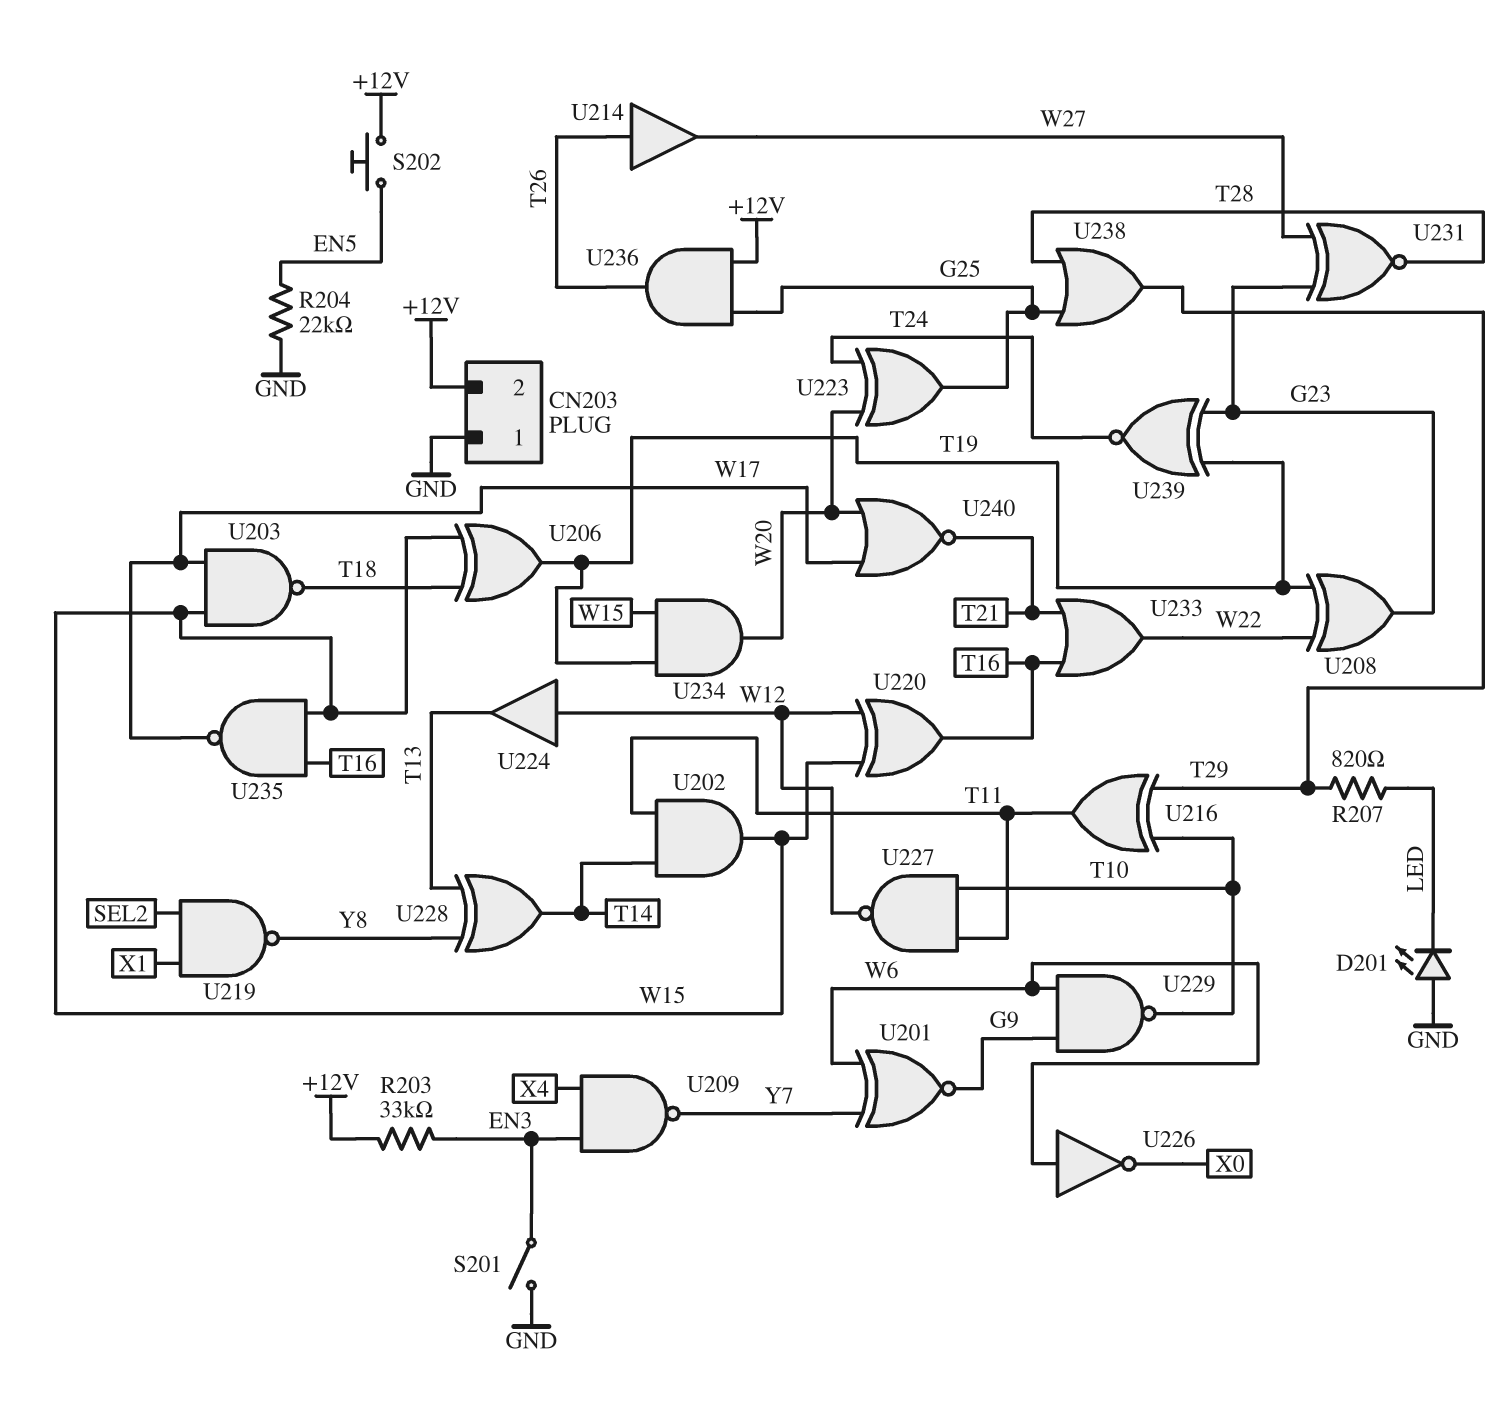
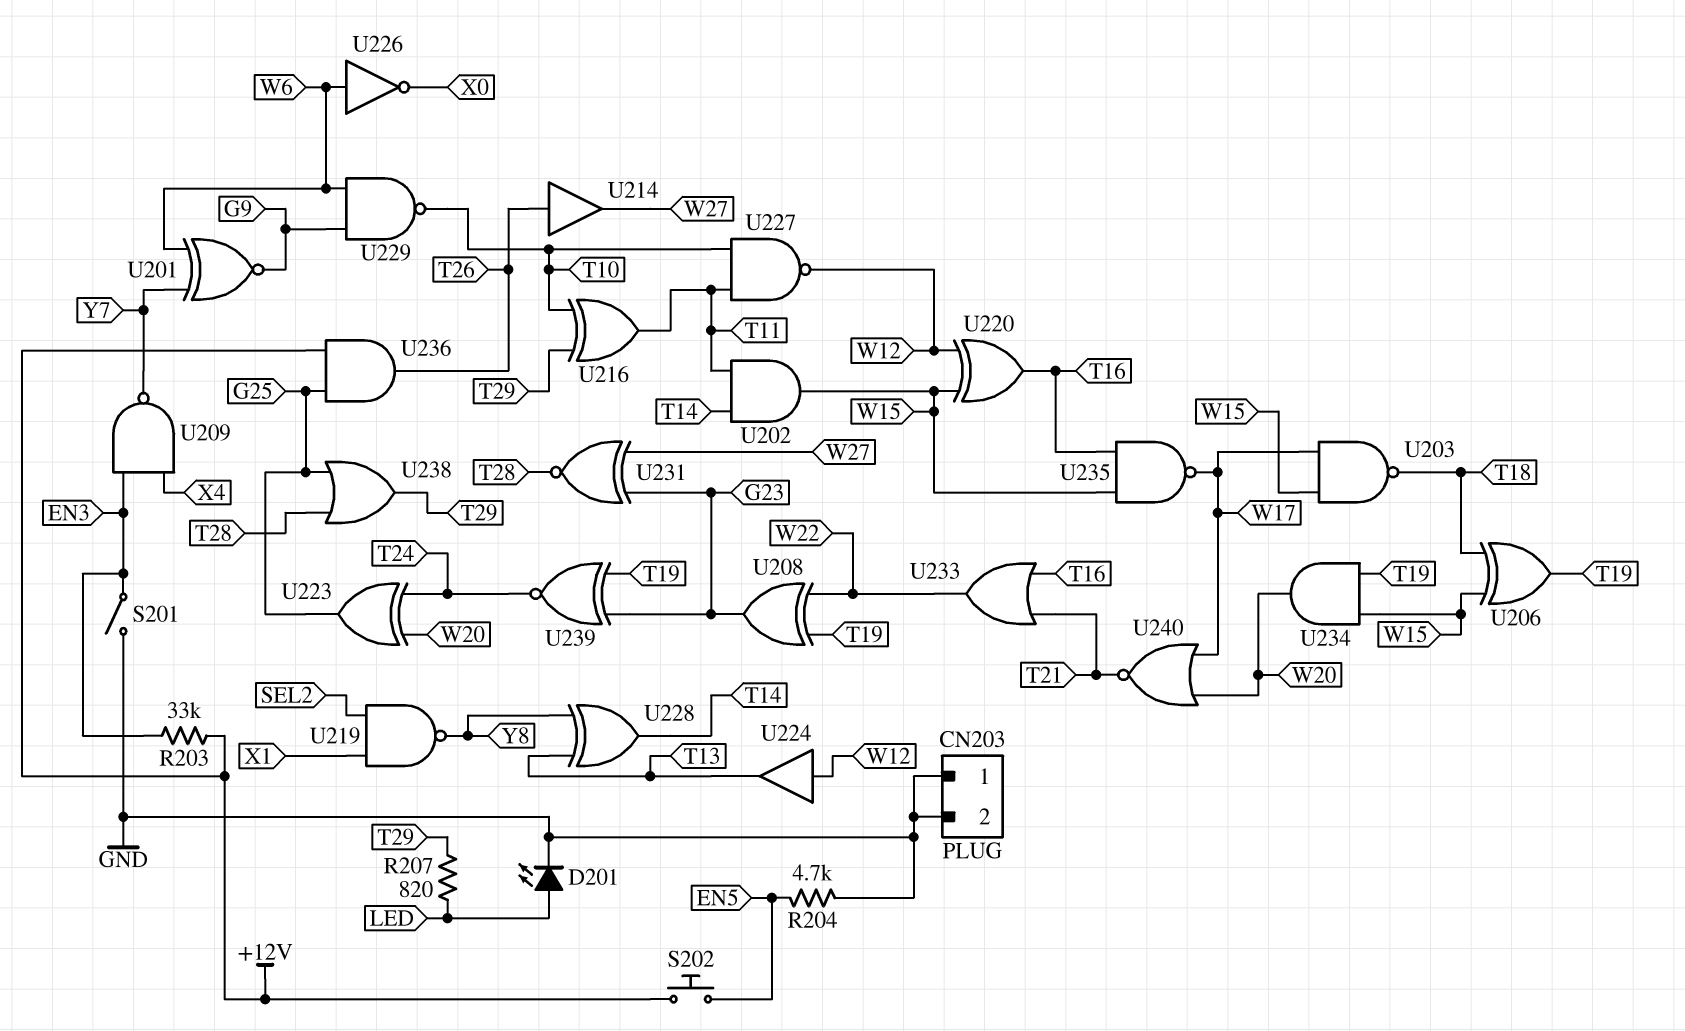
CN203 pin 2: +12V -> GND
D201: LED (A GND, K LED) -> LED (A LED, K GND)
R204: 22k (EN5, GND) -> 4.7k (EN5, GND)

